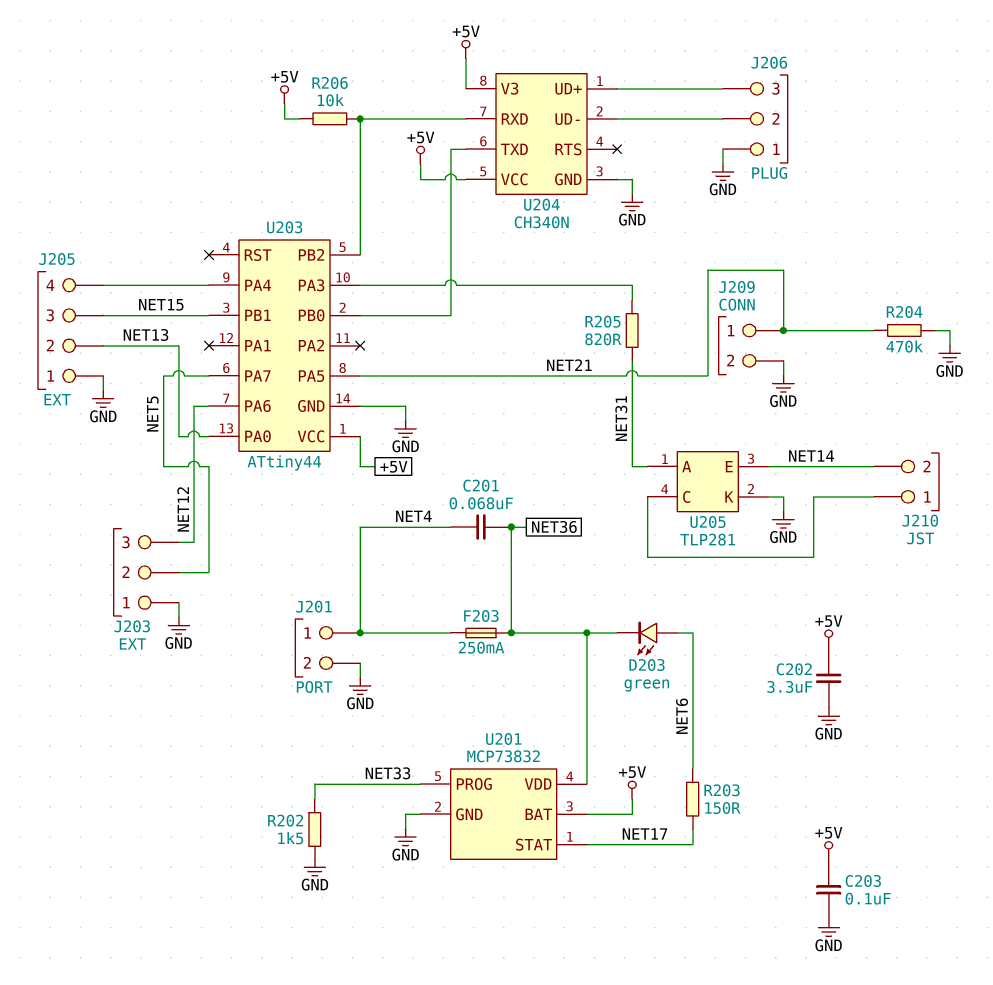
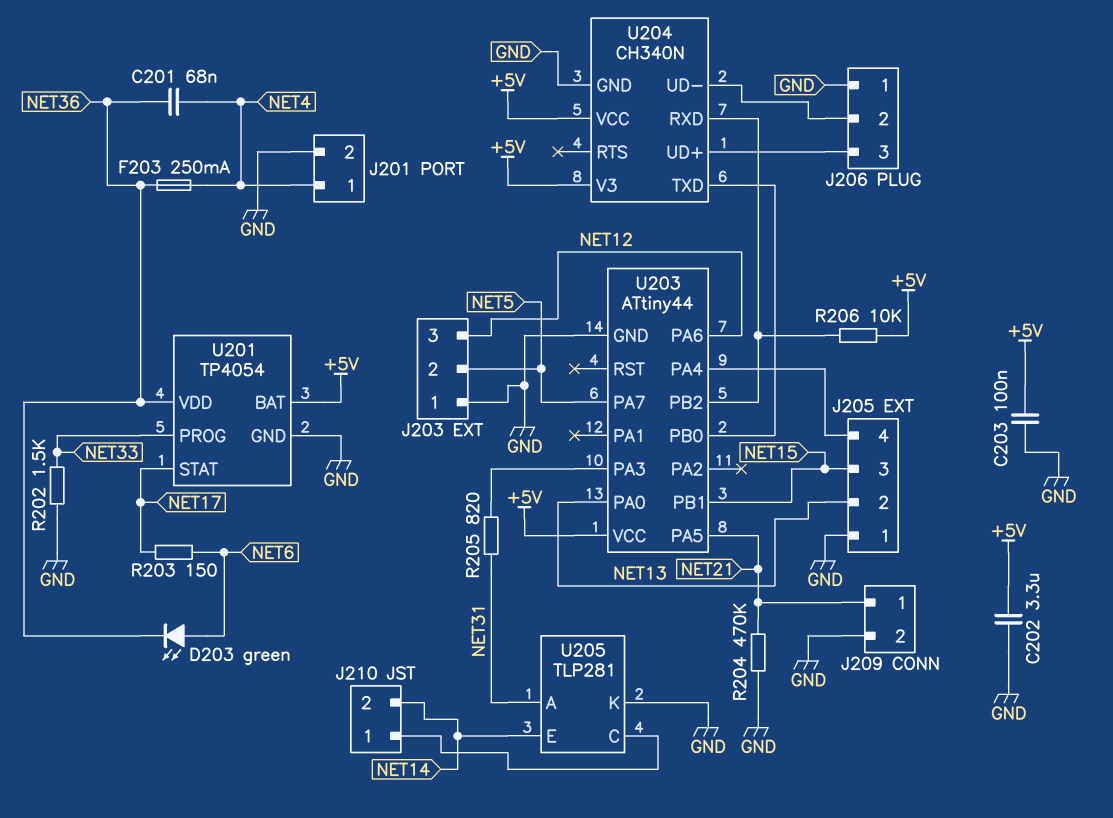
U201: MCP73832 -> TP4054

